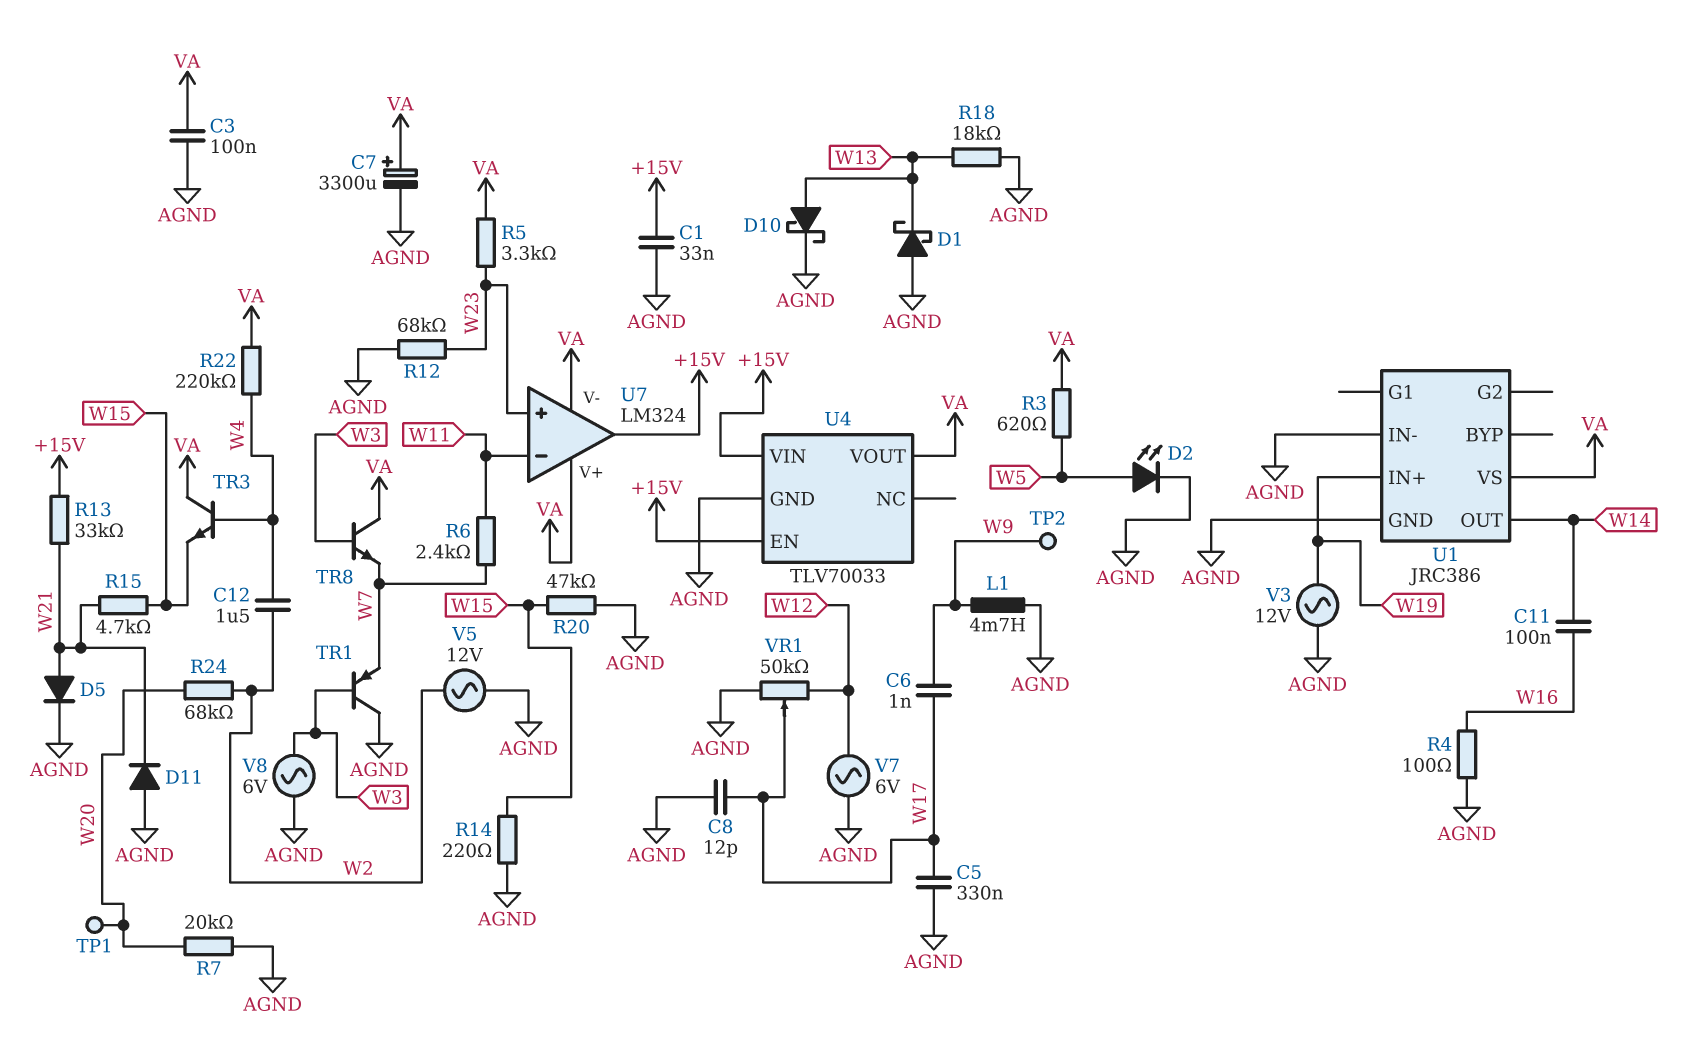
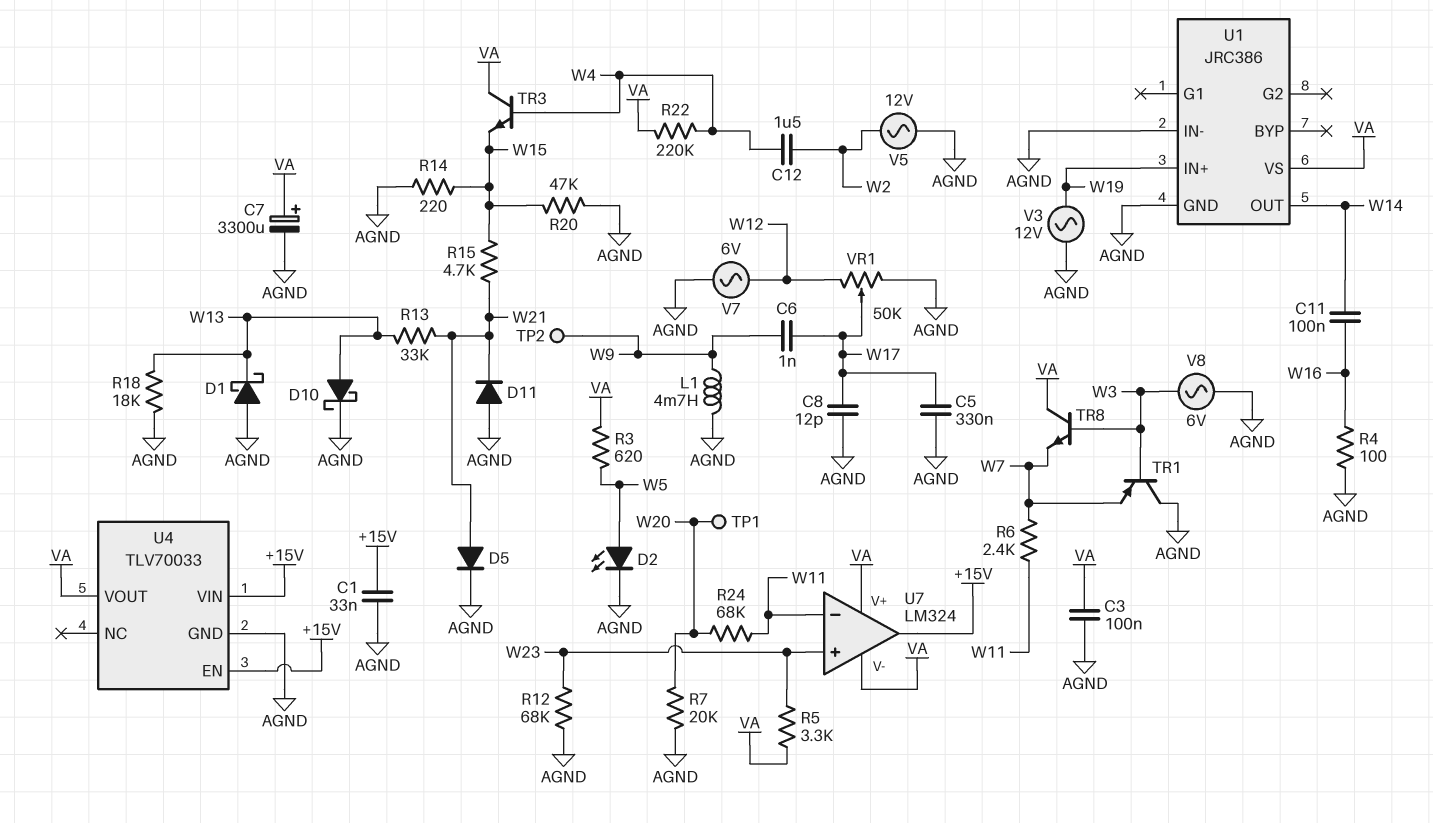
R13: 33k (+15V, W21) -> 33k (W13, W21)
R24: 68k (W2, W20) -> 68k (W11, W20)

